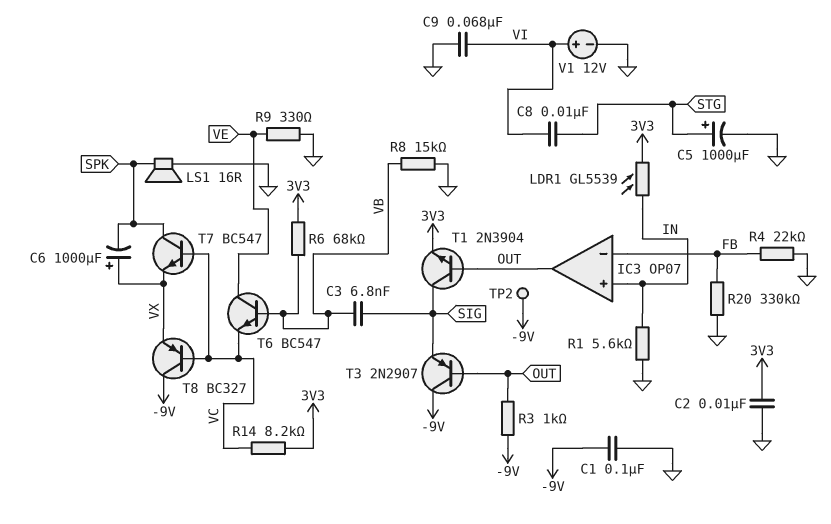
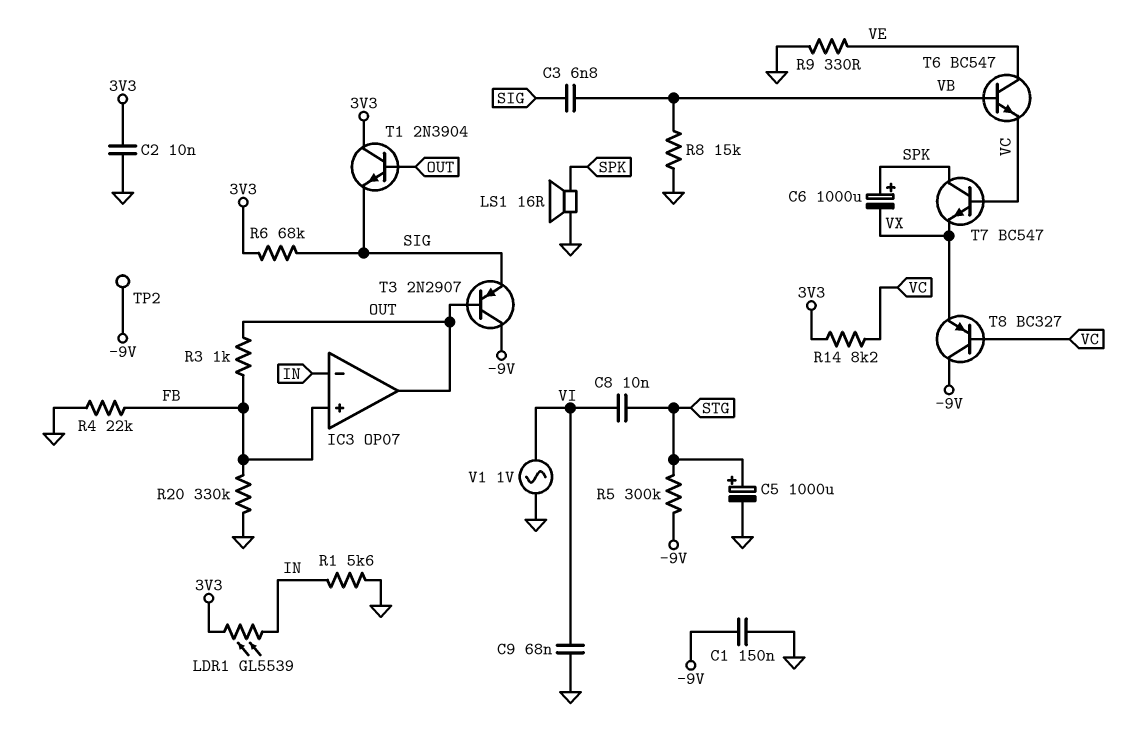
C1: 100nF (-9V, GND) -> 150nF (-9V, GND)
C6: 1000uF (plus VX, minus SPK) -> 1000uF (plus SPK, minus VX)
IC3 pin in+: IN -> FB
IC3 pin in-: FB -> IN
R3: 1k (-9V, OUT) -> 1k (FB, OUT)
R5: none -> 300k (-9V, STG)
R6: 68k (3V3, VB) -> 68k (3V3, SIG)
T1: NPN 2N3904 (B OUT, C SIG, E 3V3) -> NPN 2N3904 (B OUT, C 3V3, E SIG)
V1: 12V (plus VI, minus GND) -> AC 1V (GND, VI)

